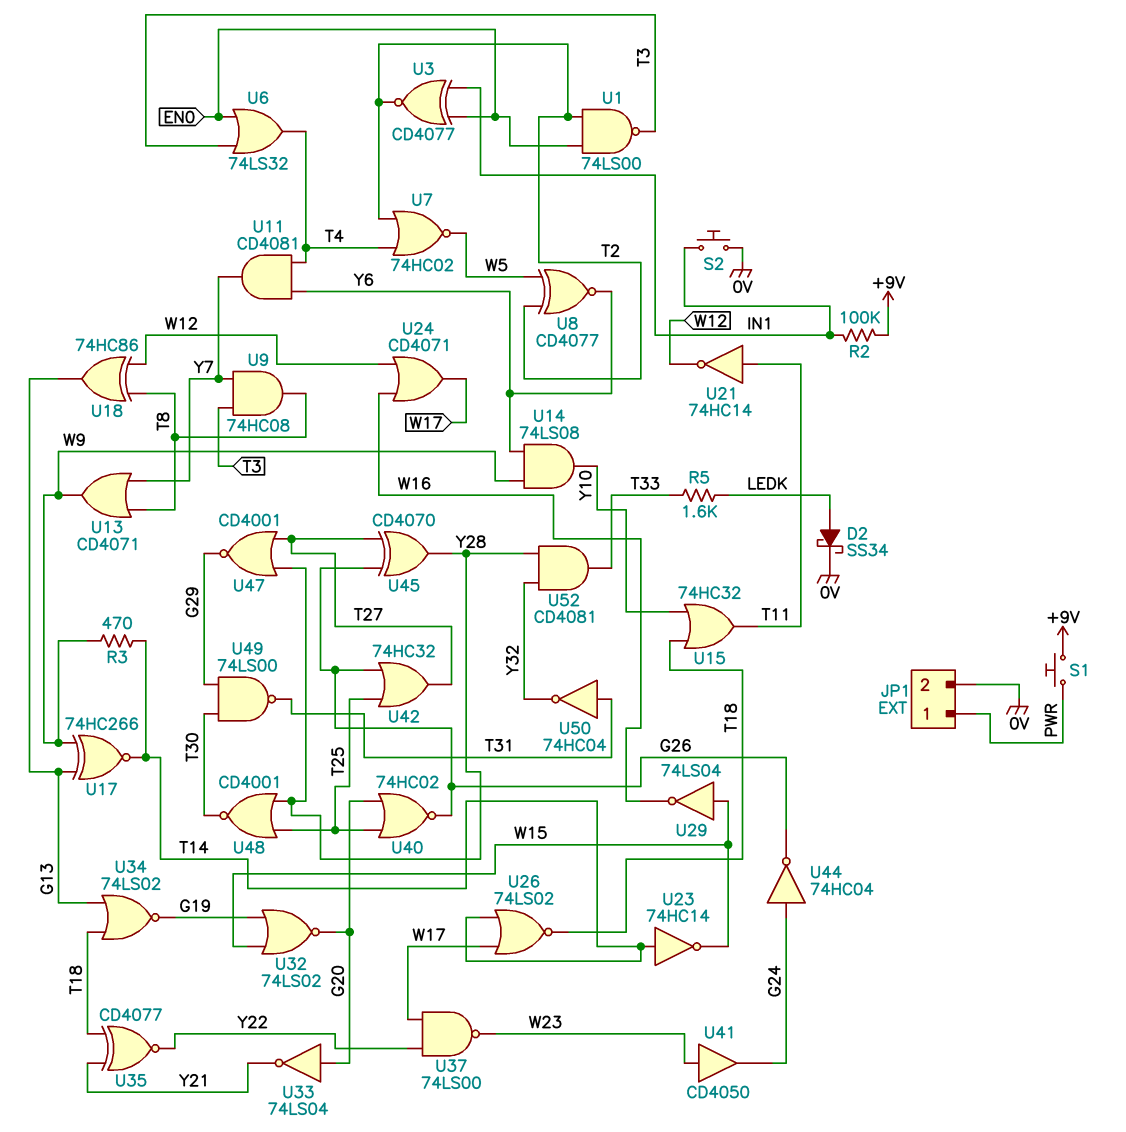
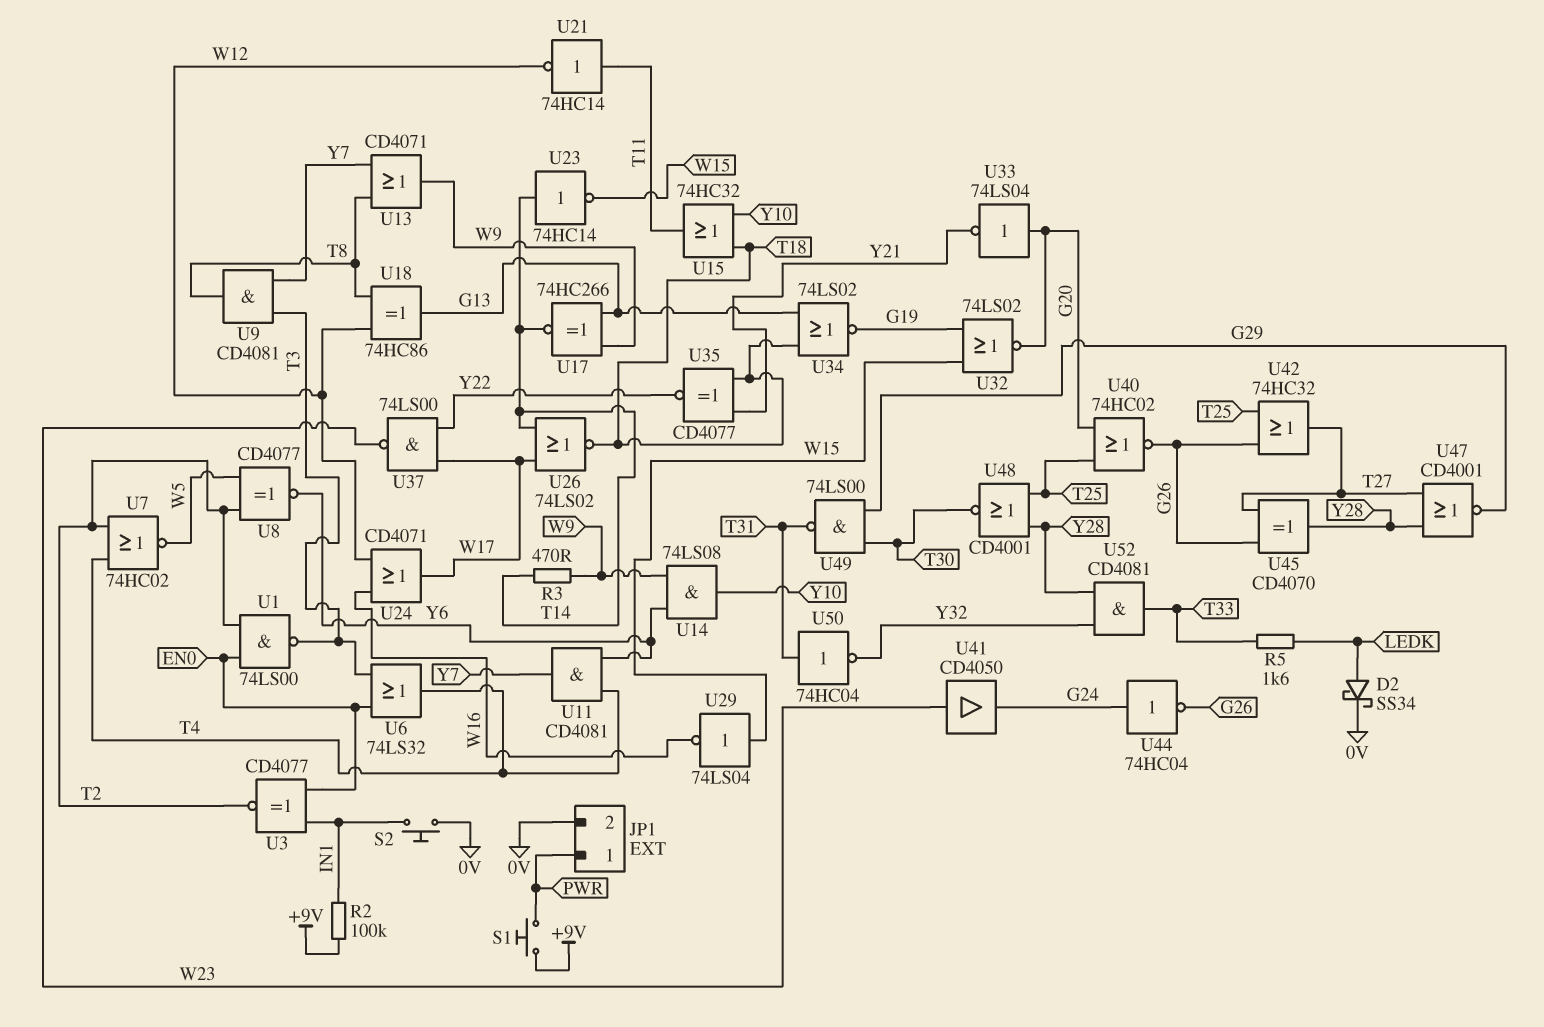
U9: AND 74HC08 (in T3, in Y7, out T8) -> AND CD4081 (in T3, in Y7, out T8)

